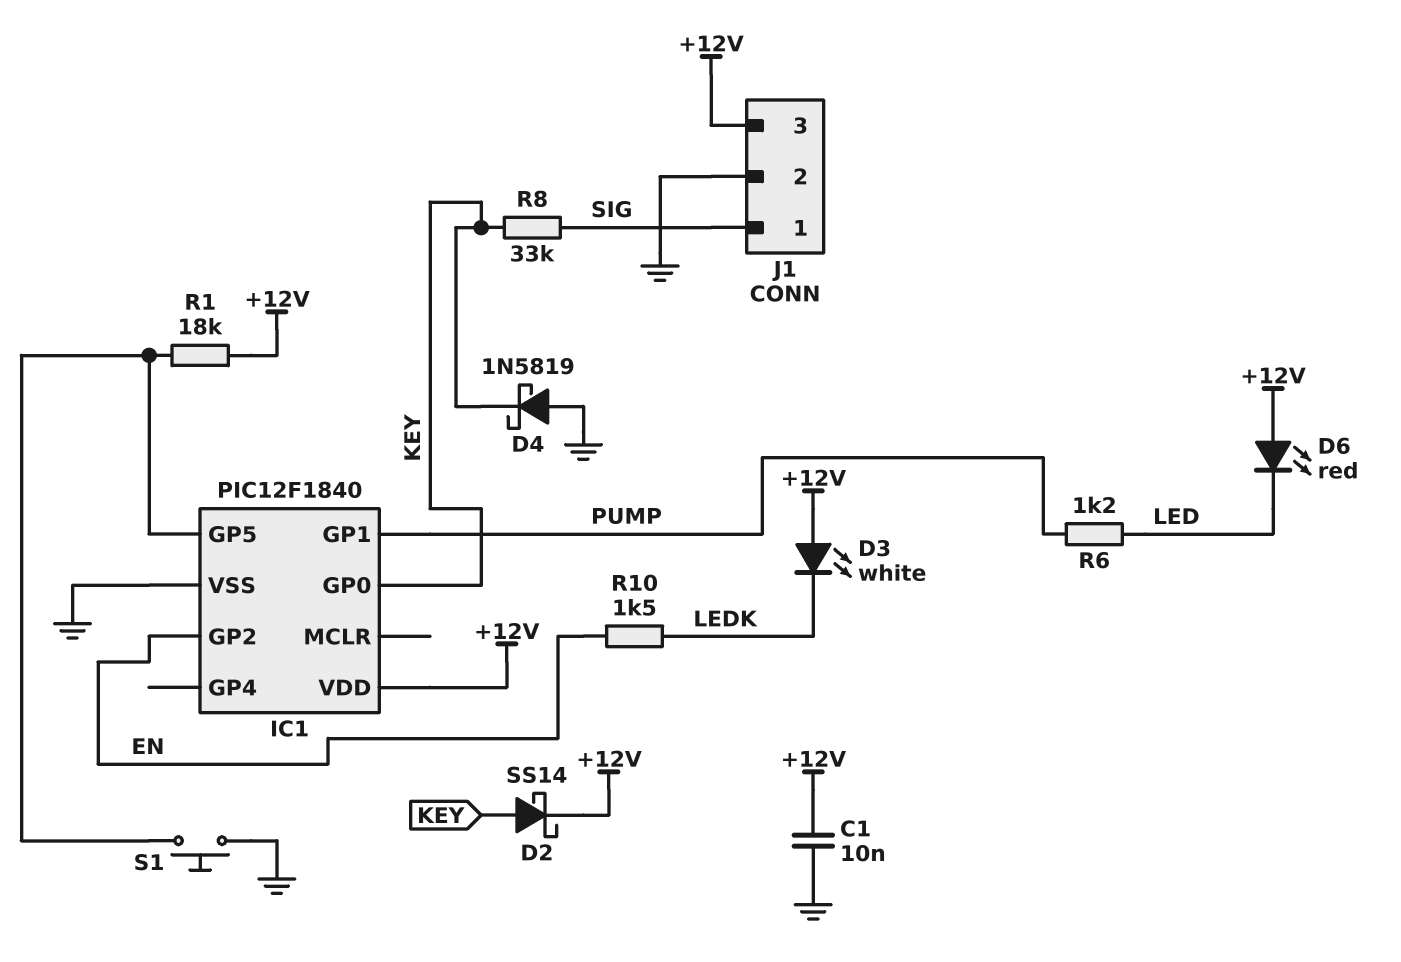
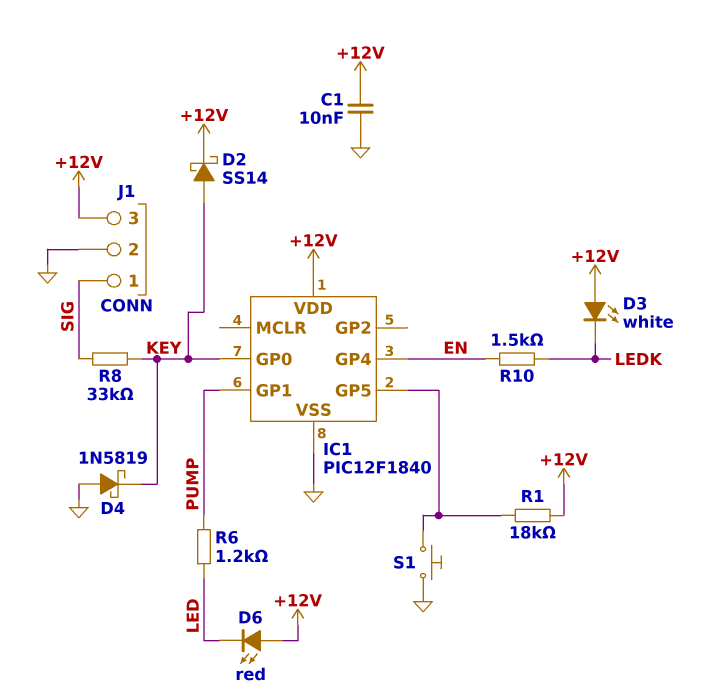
IC1 pin GP2: EN -> none
IC1 pin GP4: none -> EN

